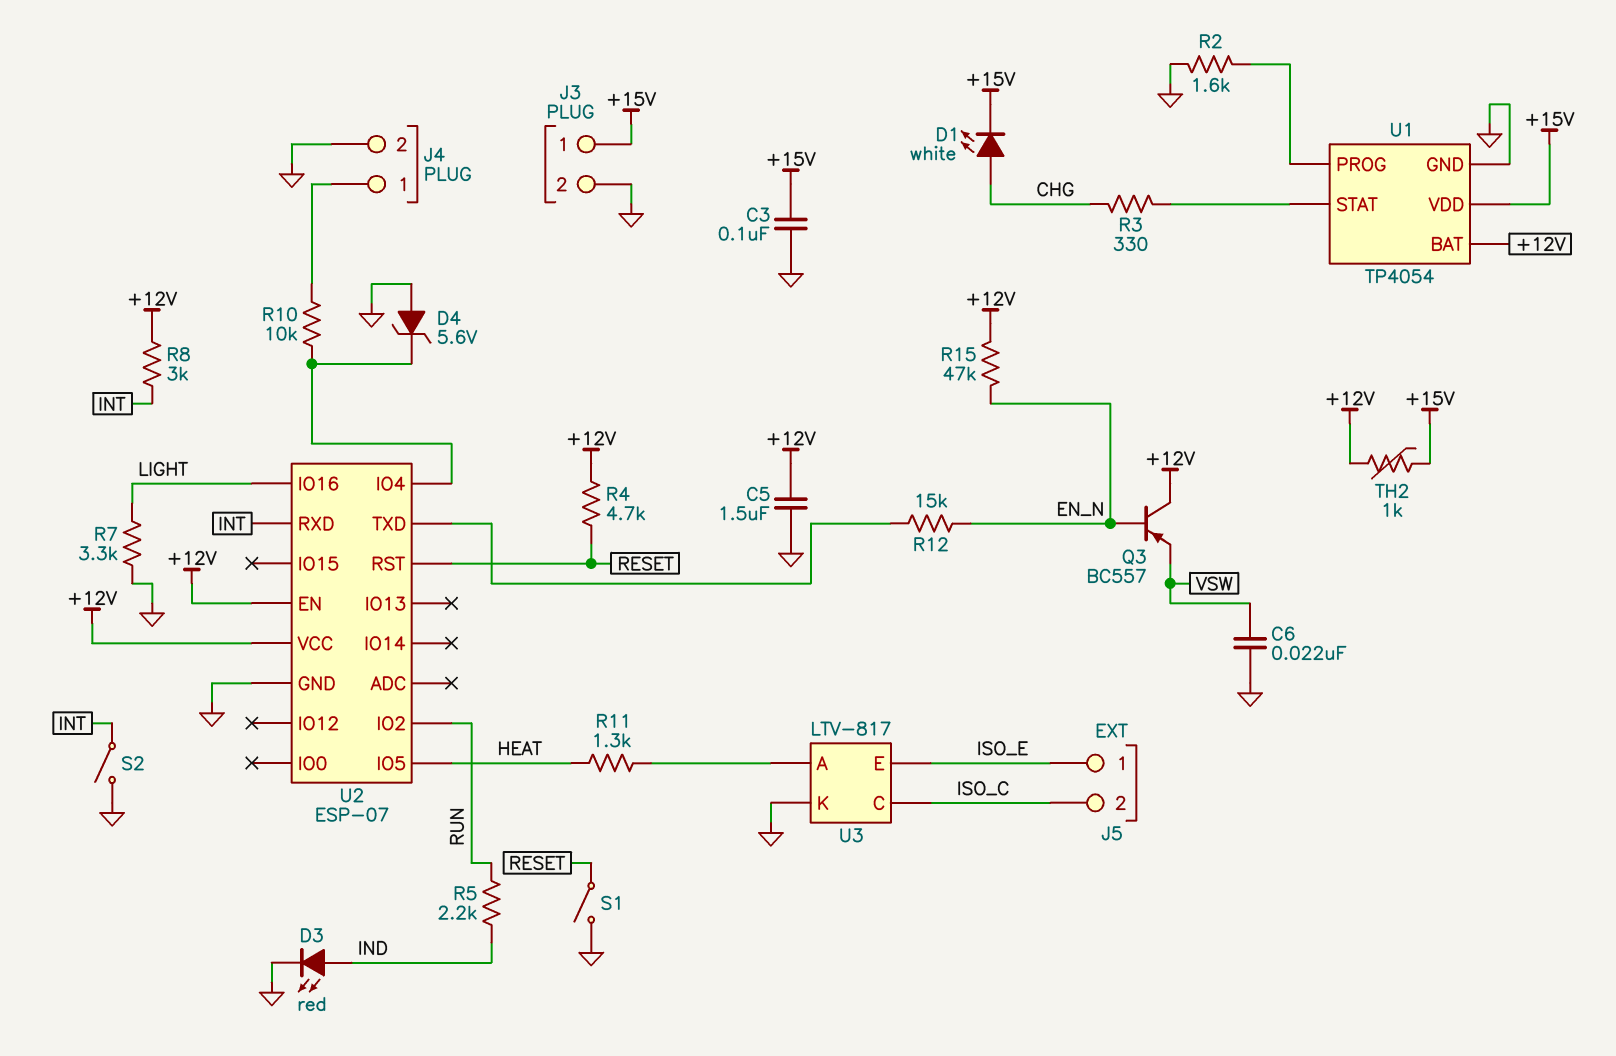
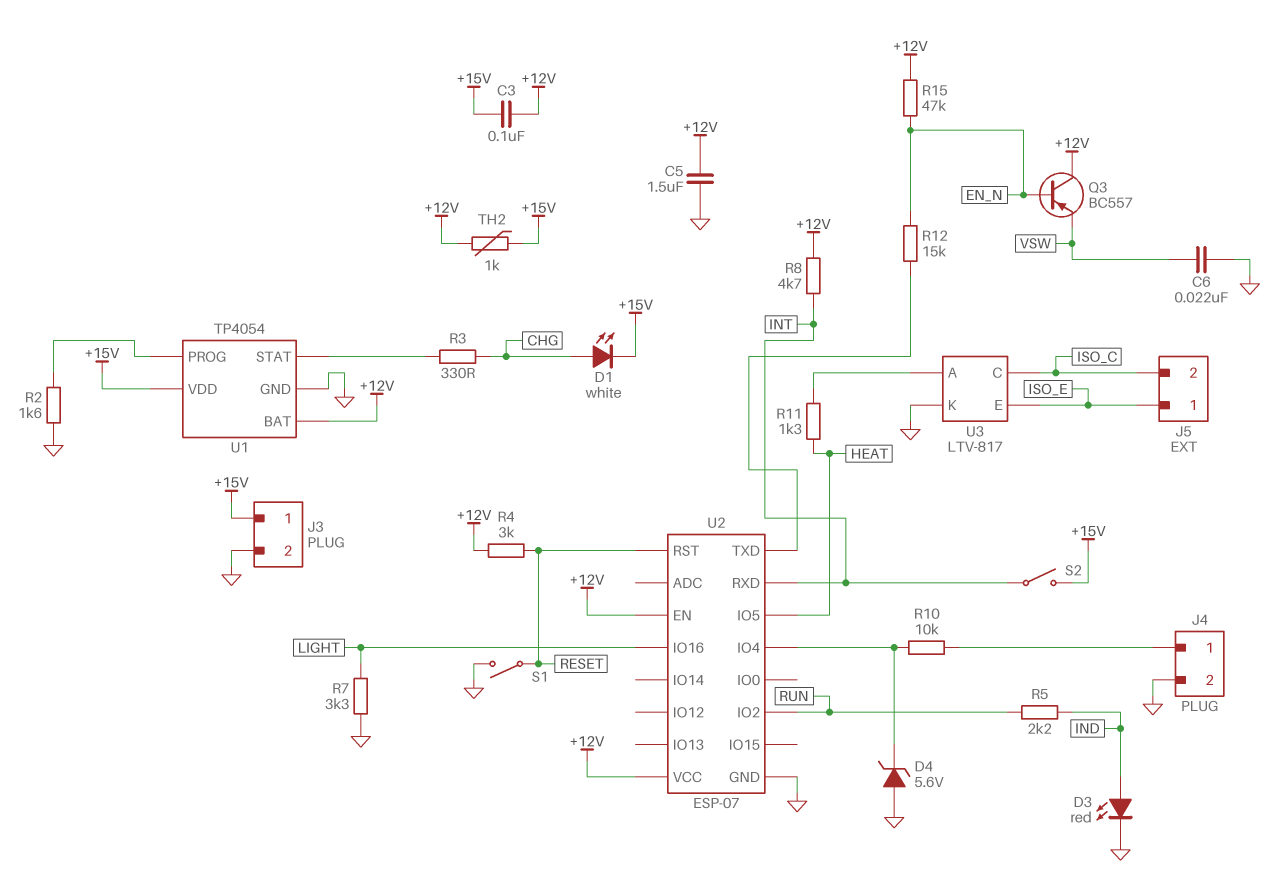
C3: 100nF (+15V, GND) -> 100nF (+12V, +15V)
R4: 4.7k (+12V, RESET) -> 3k (+12V, RESET)
R8: 3k (+12V, INT) -> 4.7k (+12V, INT)
S2: switch (GND, INT) -> switch (+15V, INT)

